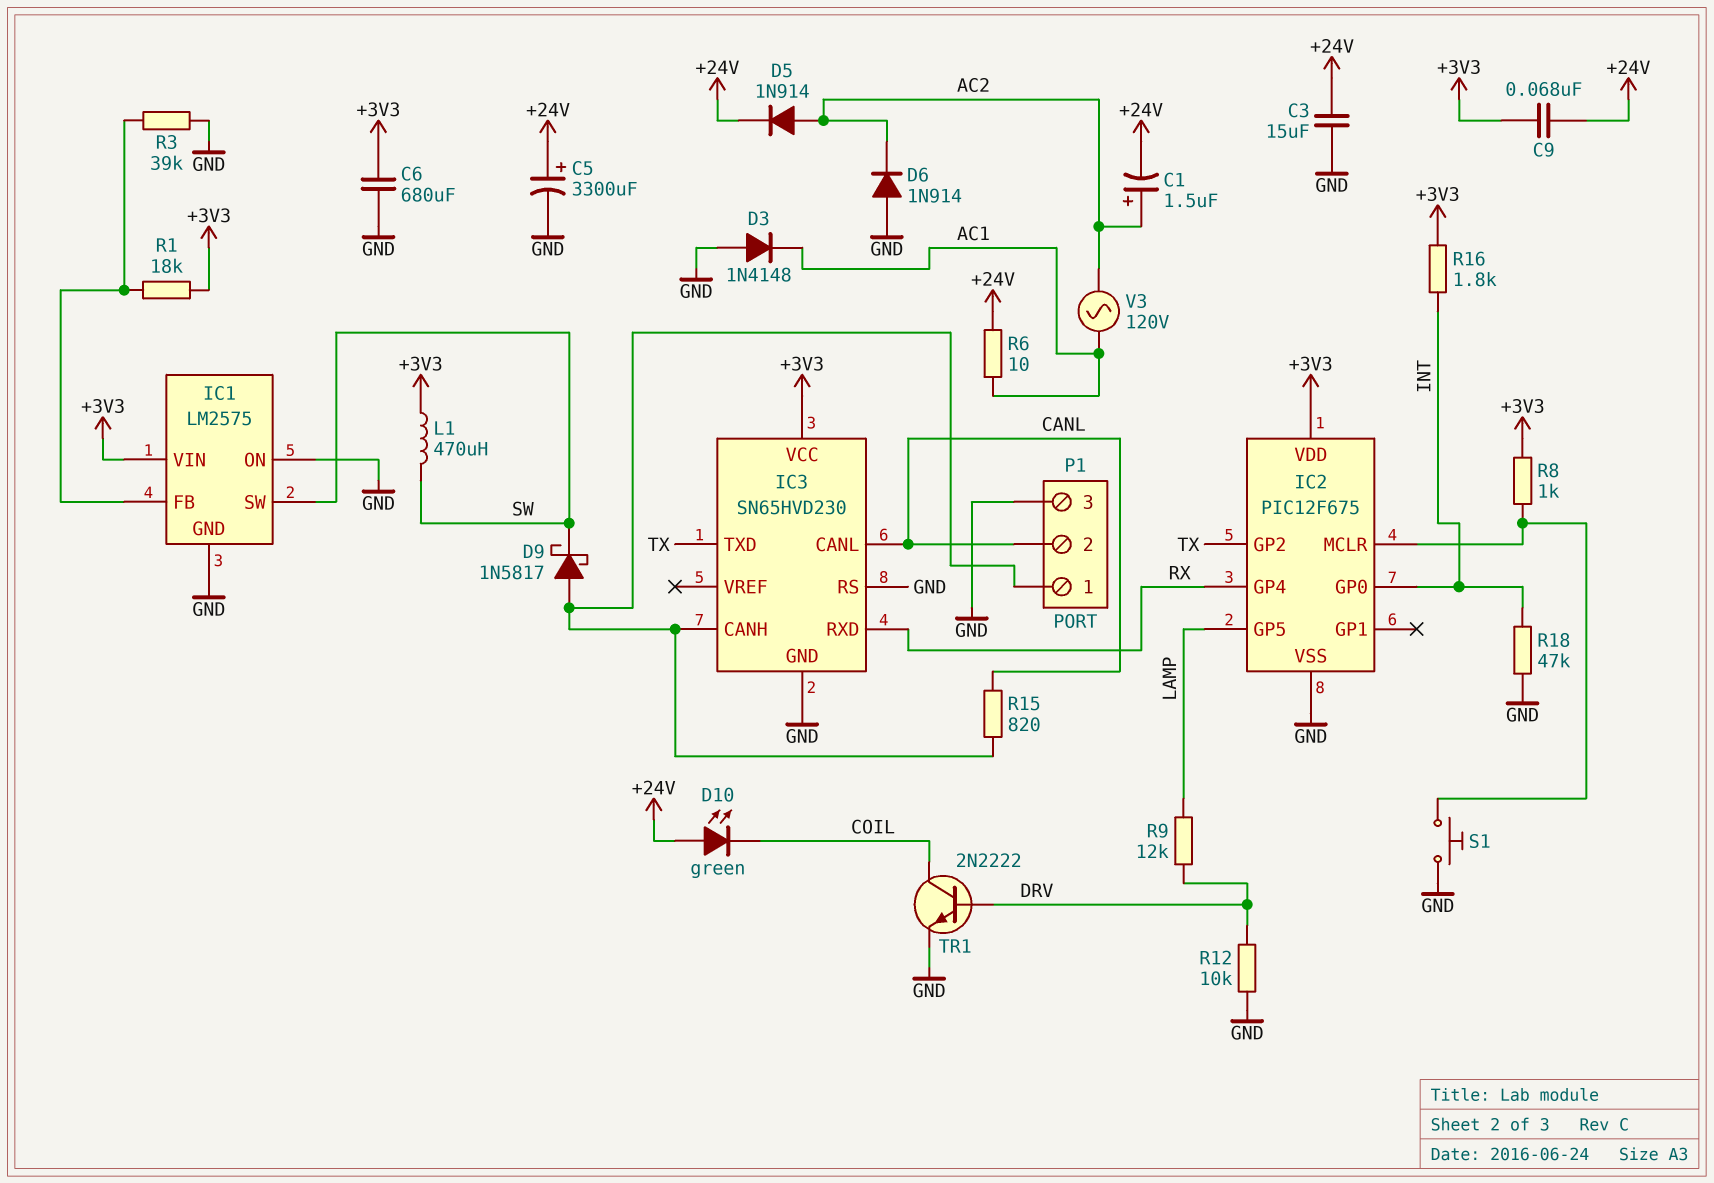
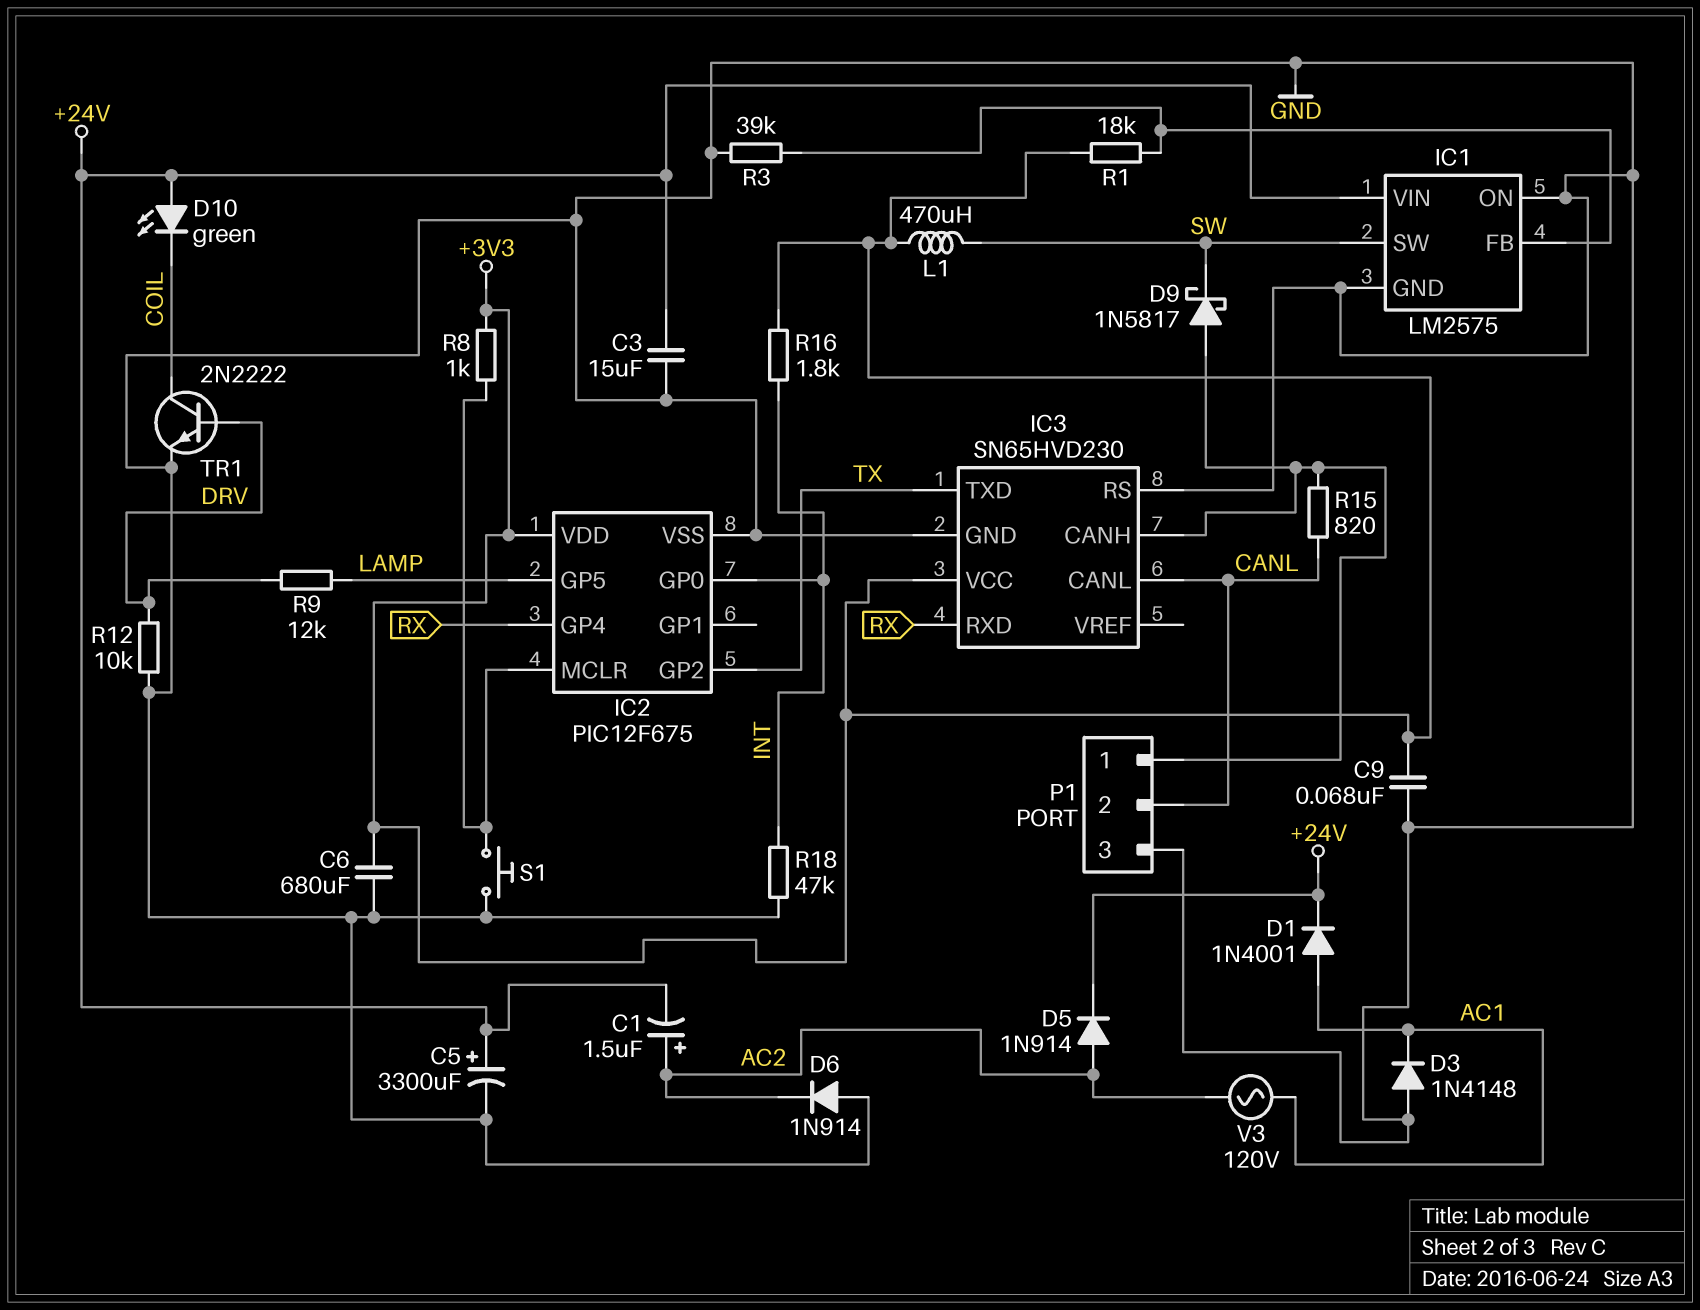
C9: 68nF (+3V3, +24V) -> 68nF (+3V3, GND)
D1: none -> diode 1N4001 (A AC1, K +24V)
IC1 pin VIN: +3V3 -> +24V
R6: 10 (+24V, AC1) -> none

